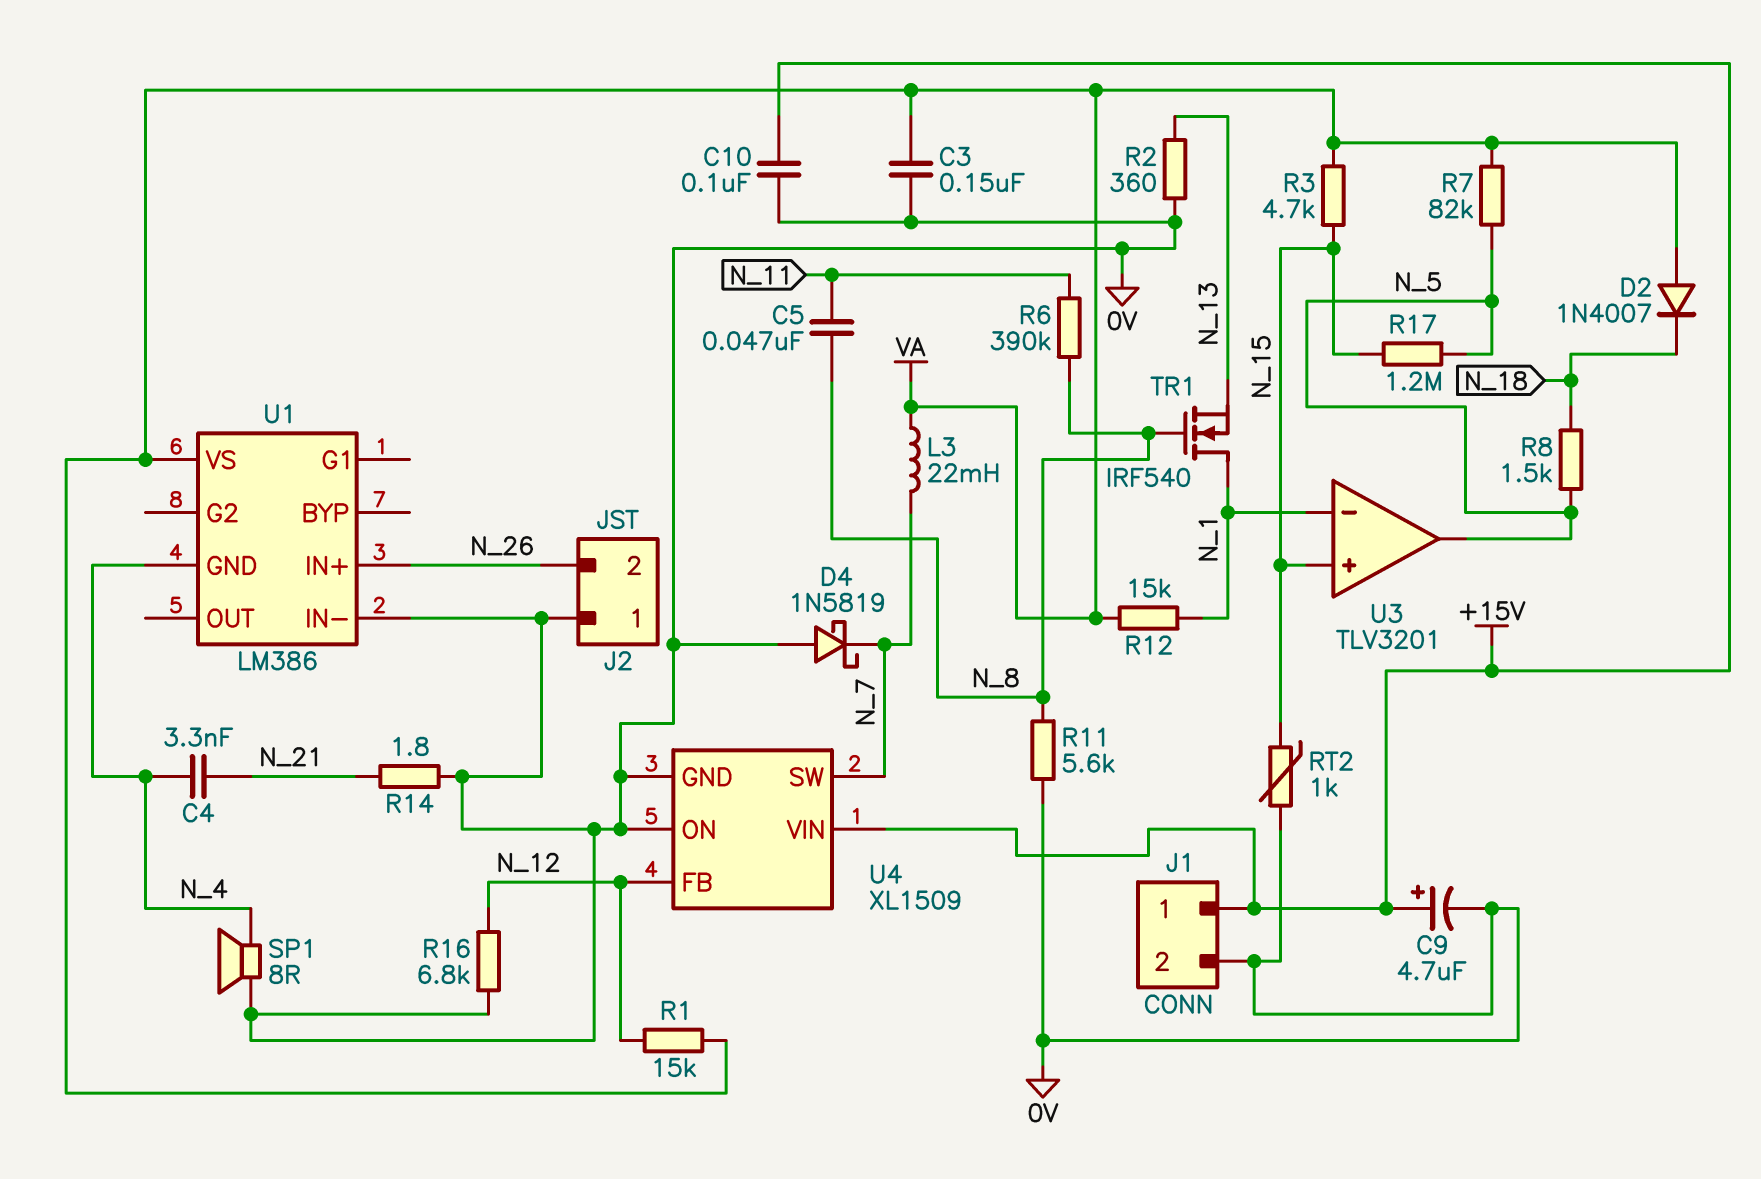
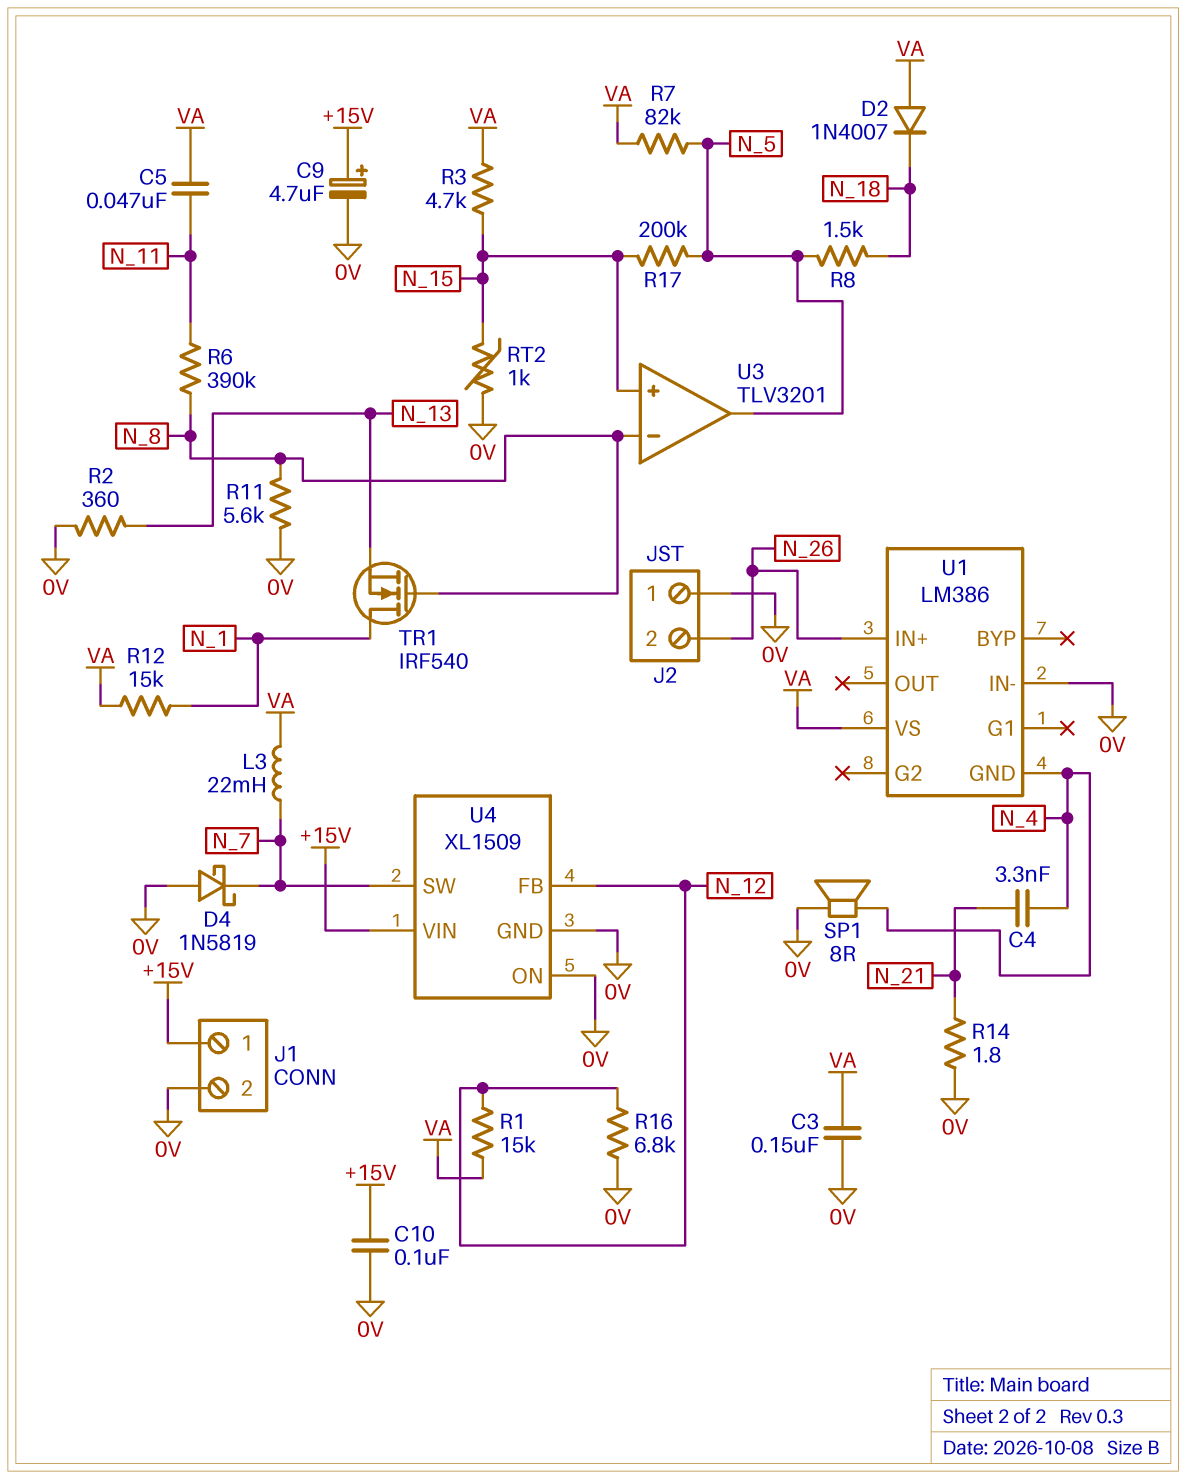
C5: 47nF (N_8, N_11) -> 47nF (N_11, VA)
R17: 1.2M (N_5, N_15) -> 200k (N_5, N_15)
U3 pin in-: N_1 -> N_8

